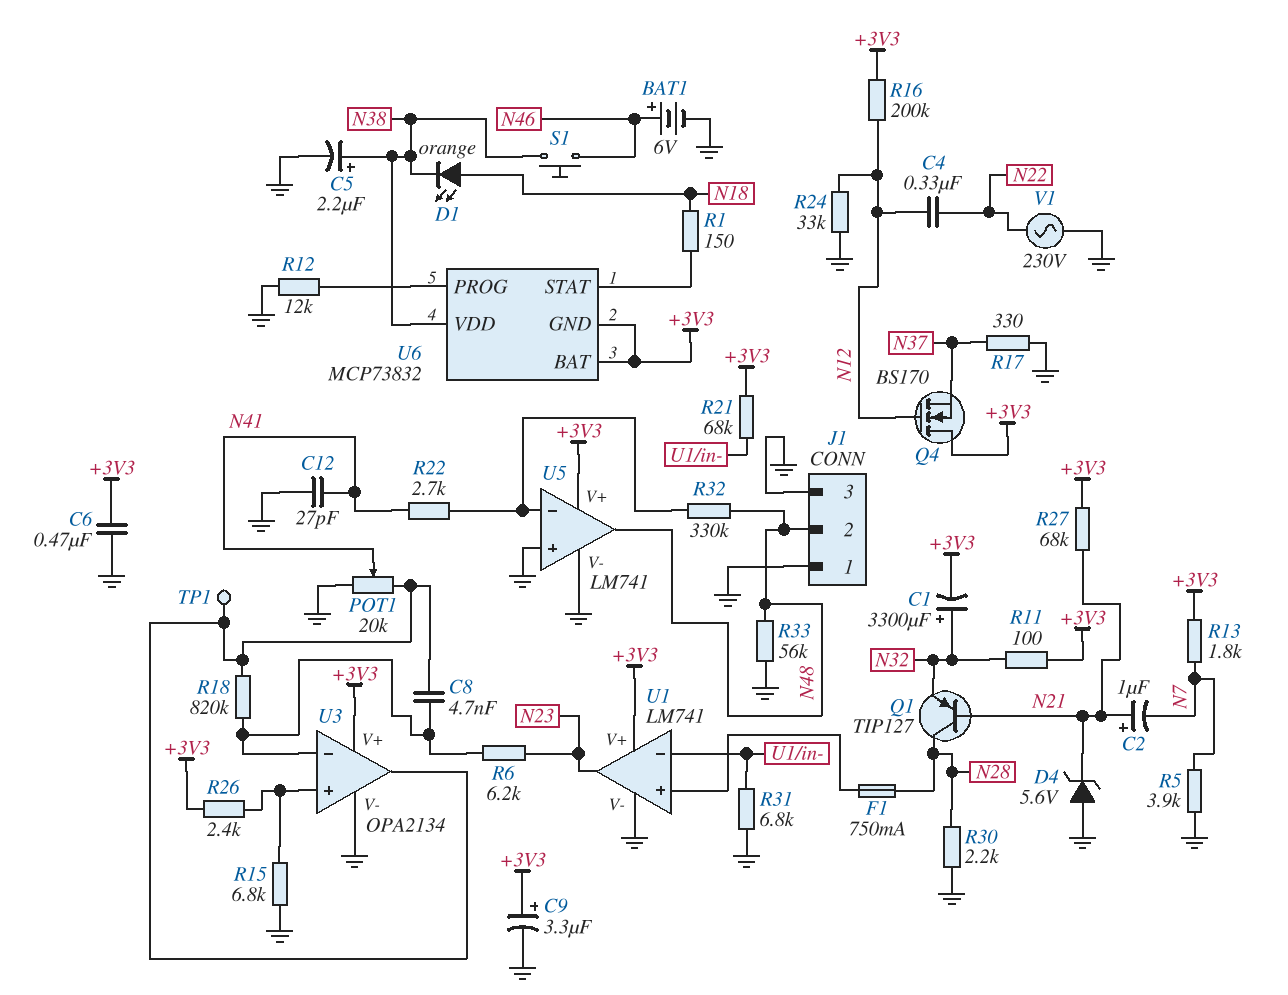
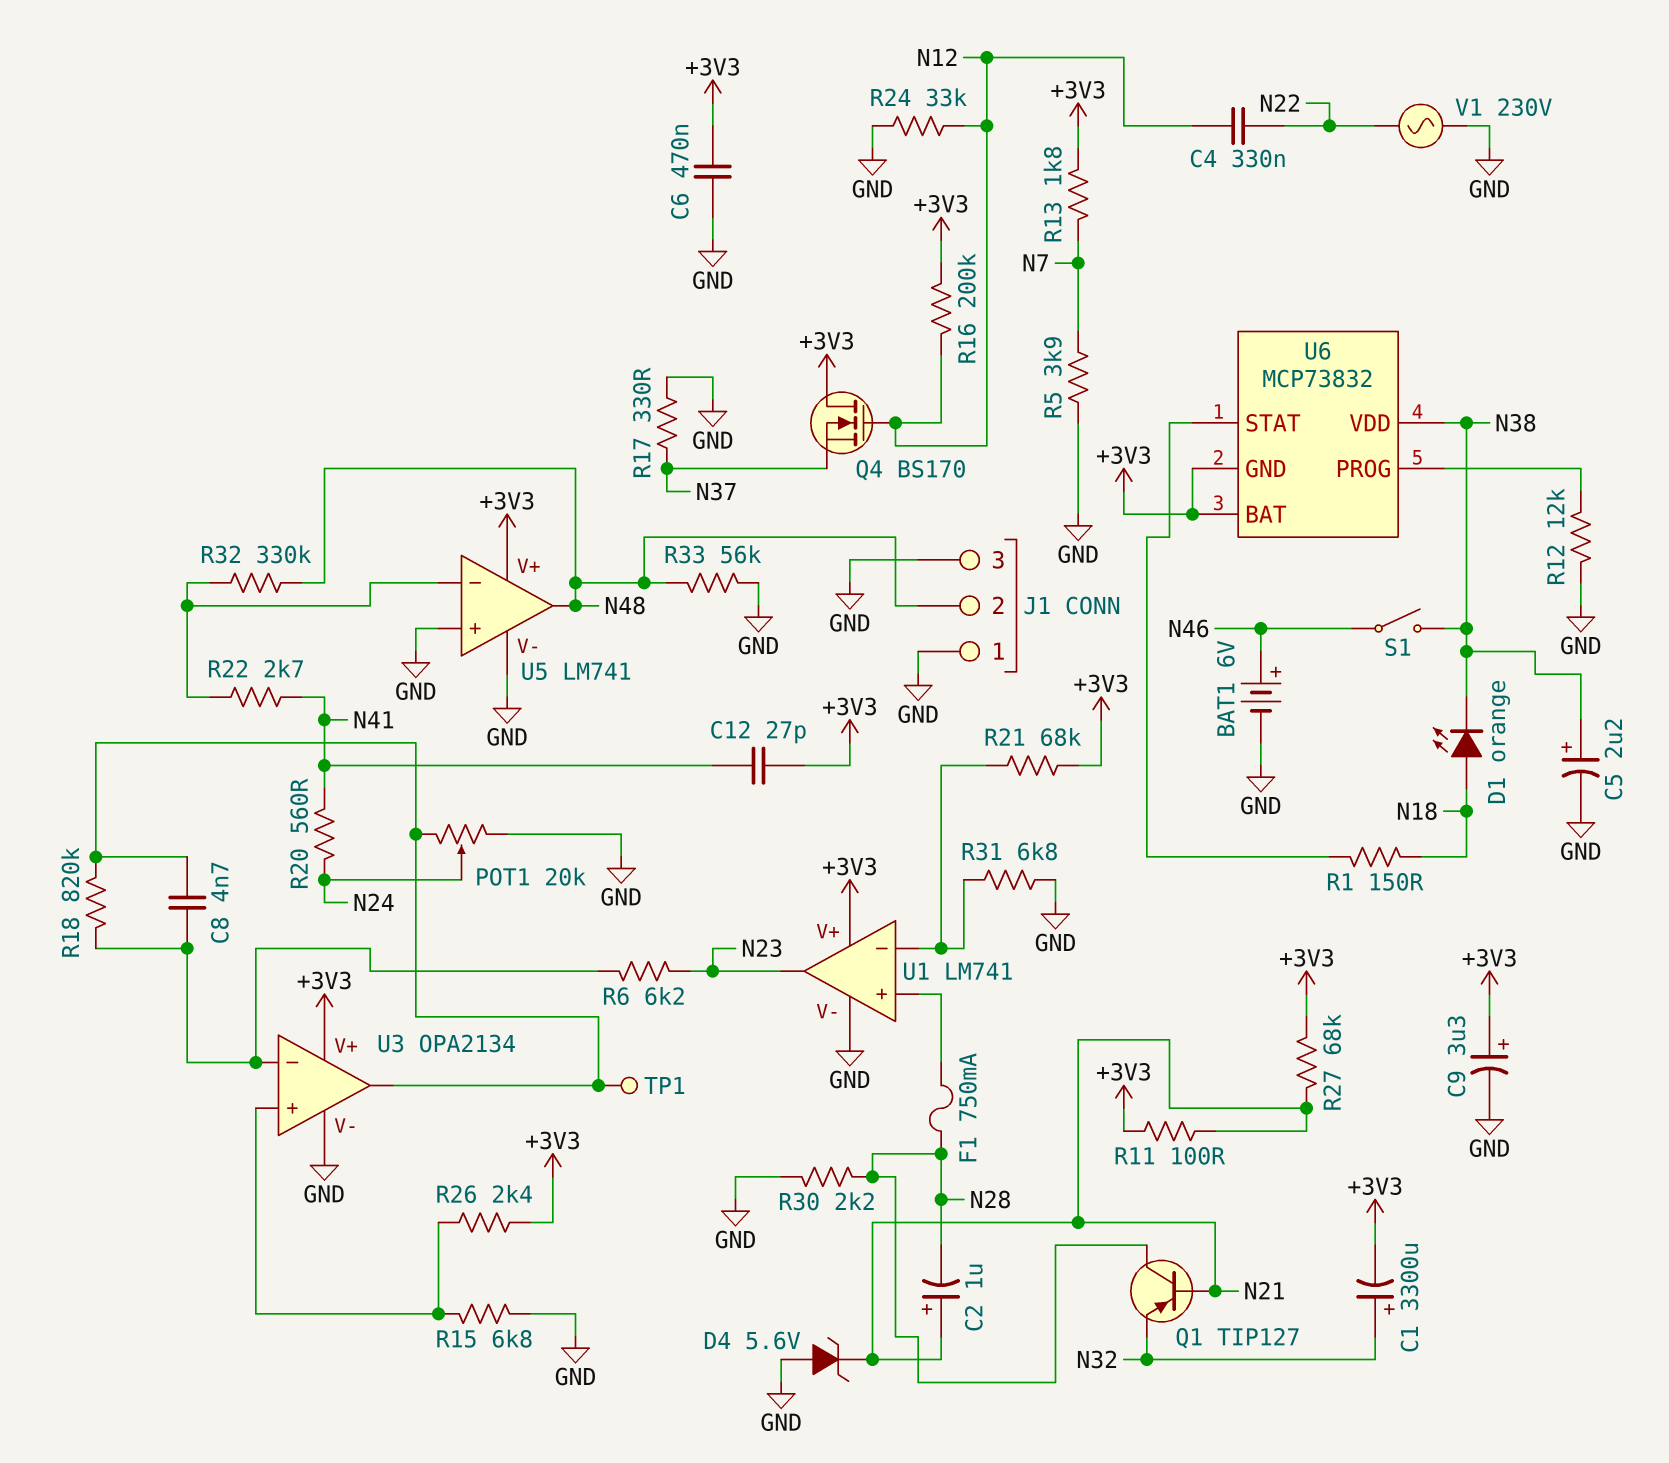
C2: 1uF (plus N21, minus N7) -> 1uF (plus N21, minus N28)
C12: 27pF (GND, N41) -> 27pF (+3V3, N41)
POT1: 20k (GND, U3/out, wiper N41) -> 20k (GND, U3/out, wiper N24)
R11: 100 (+3V3, N32) -> 100 (+3V3, N21)
R20: none -> 560 (N24, N41)
S1: button (N38, N46) -> switch (N38, N46)

